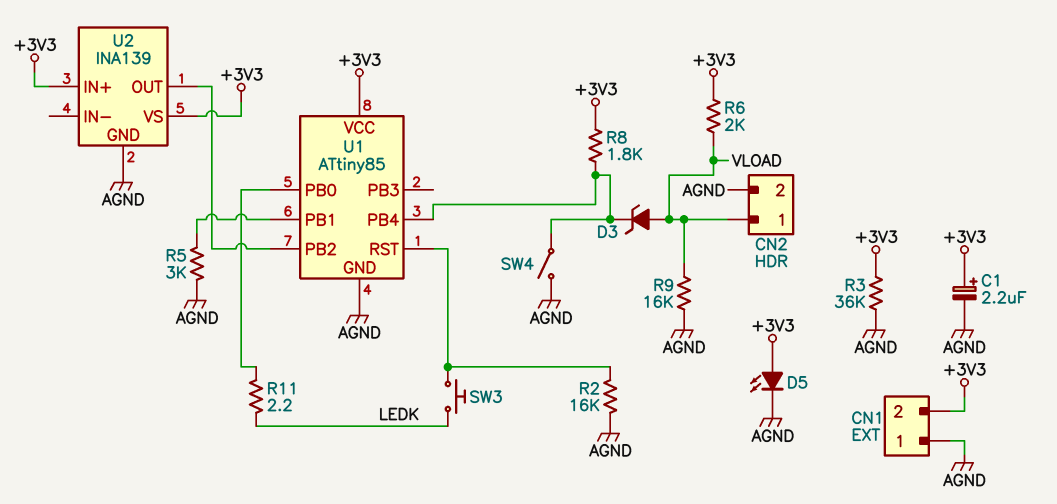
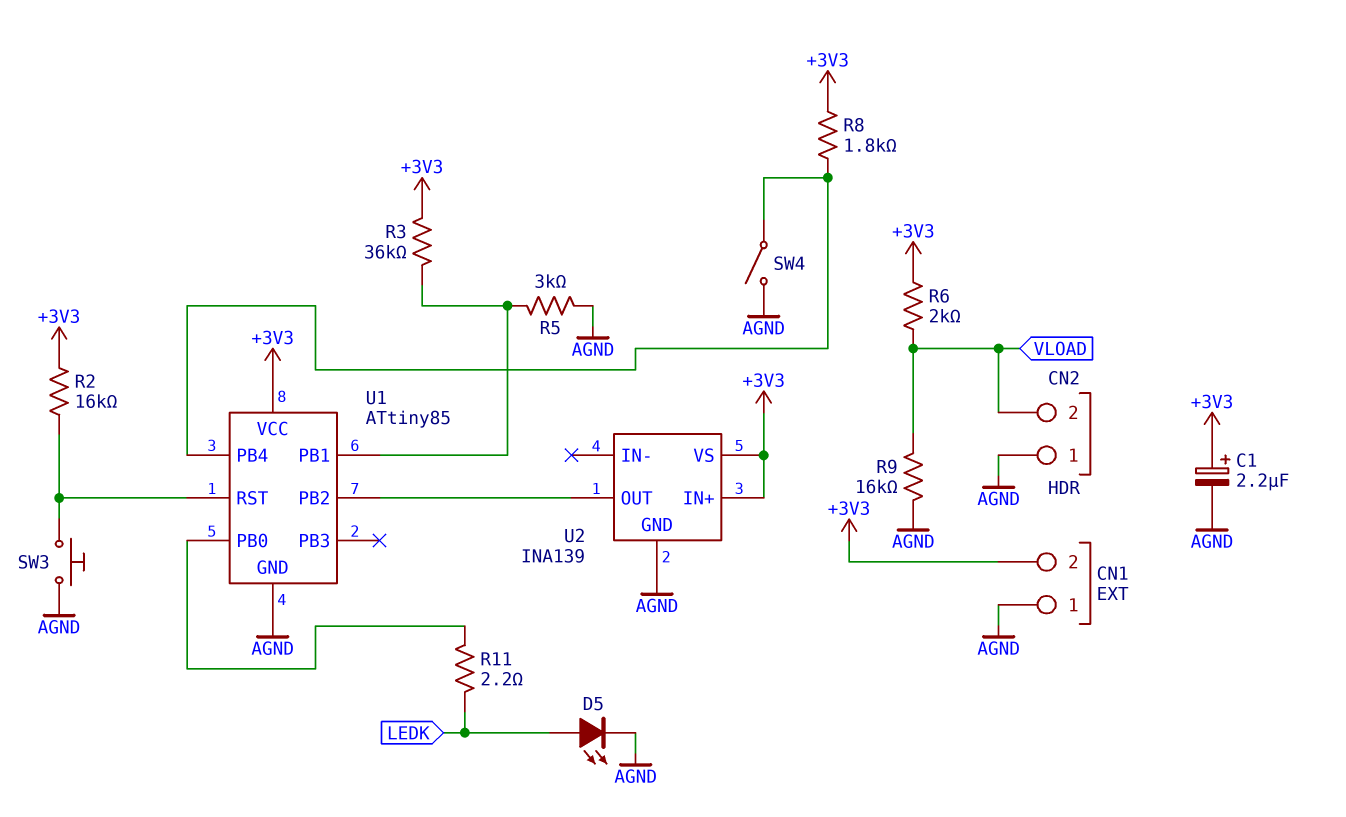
CN2 pin 1: VLOAD -> AGND
CN2 pin 2: AGND -> VLOAD
D3: zener (A VLOAD, K U1/PB4) -> none
D5: LED (A +3V3, K AGND) -> LED (A LEDK, K AGND)
R2: 16k (AGND, U1/RST) -> 16k (+3V3, U1/RST)
R3: 36k (+3V3, AGND) -> 36k (+3V3, U1/PB1)
SW3: button (LEDK, U1/RST) -> button (AGND, U1/RST)

